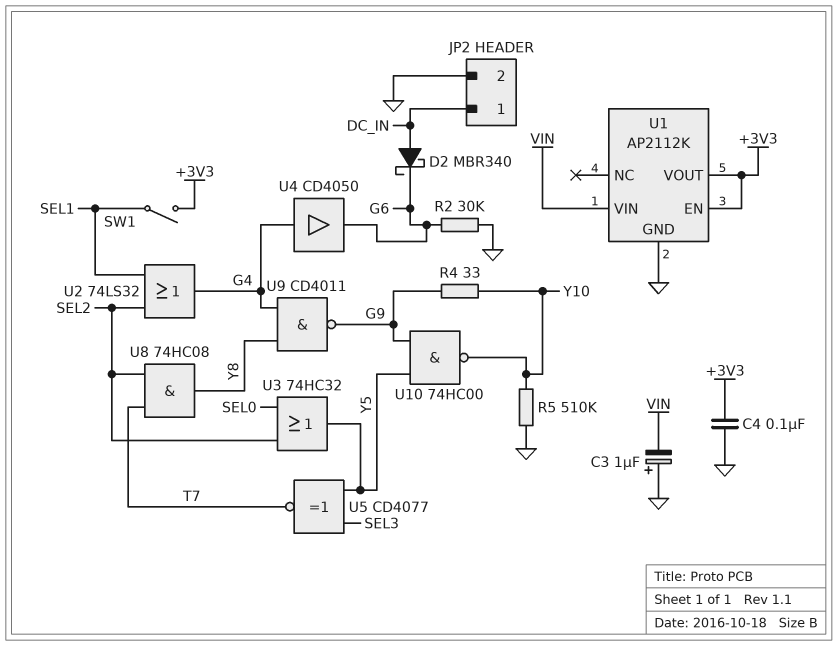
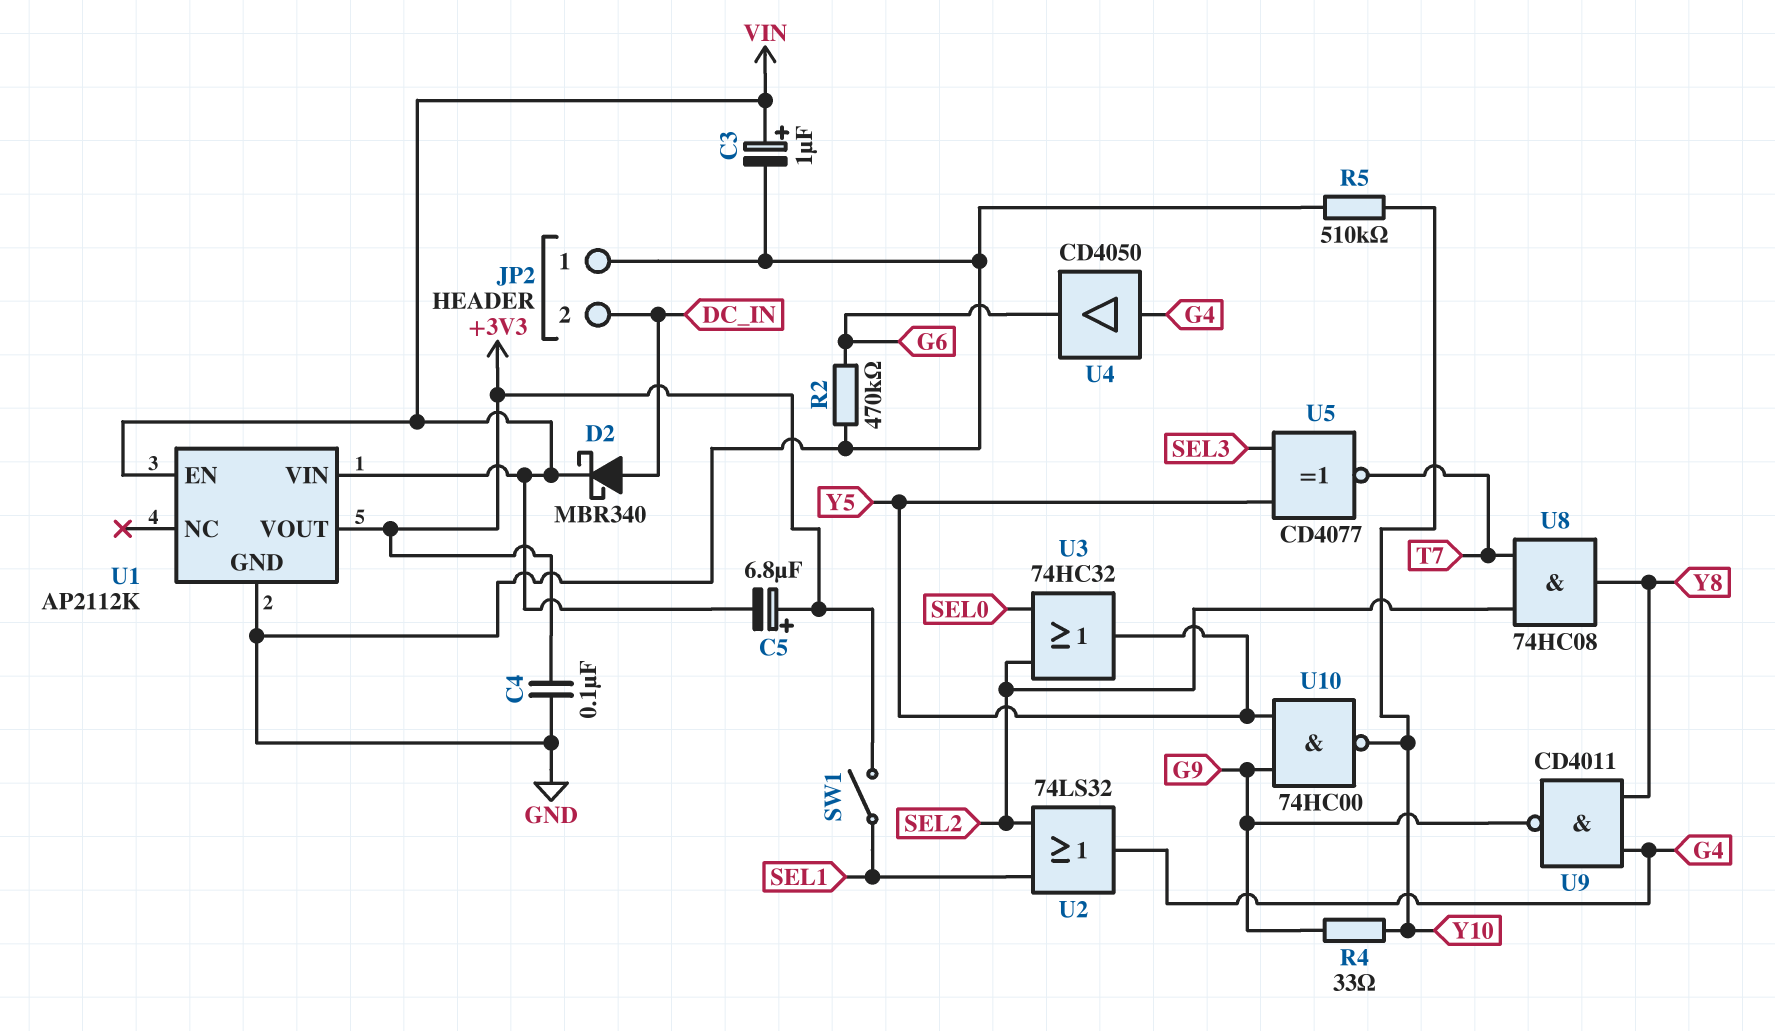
C3: 1uF (plus GND, minus VIN) -> 1uF (plus VIN, minus GND)
C5: none -> 6.8uF (plus +3V3, minus VIN)
D2: schottky MBR340 (A DC_IN, K G6) -> schottky MBR340 (A DC_IN, K VIN)
JP2 pin 1: DC_IN -> GND
JP2 pin 2: GND -> DC_IN
R2: 30k (G6, GND) -> 470k (G6, GND)
U1 pin EN: +3V3 -> VIN

